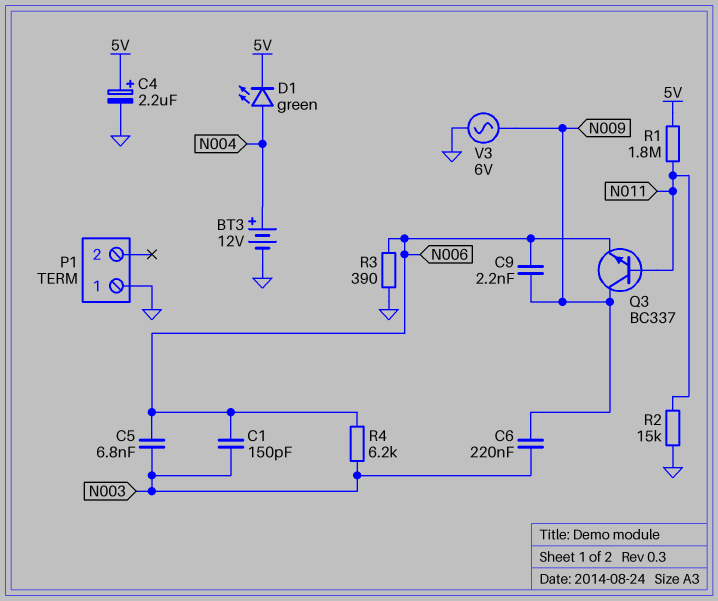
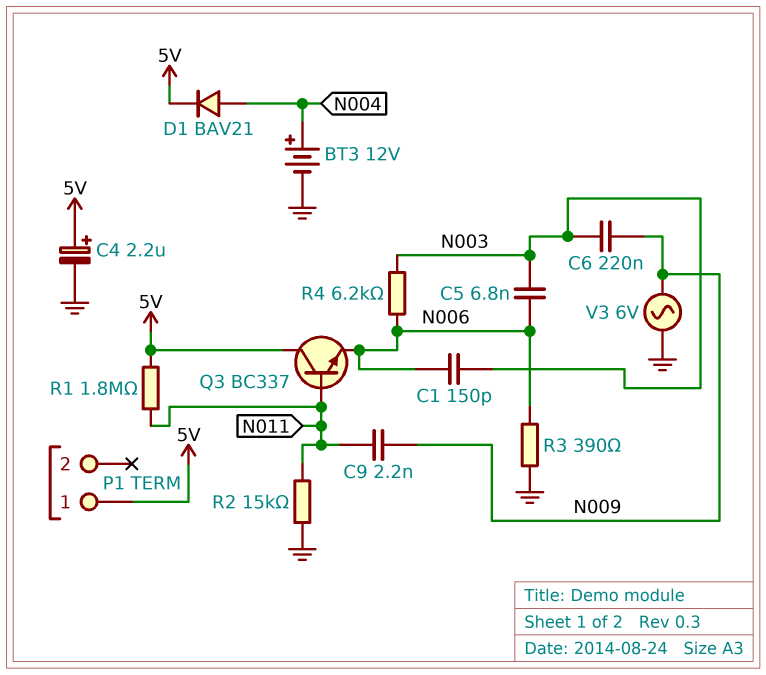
C9: 2.2nF (N006, N009) -> 2.2nF (N009, N011)
D1: LED green (A N004, K 5V) -> diode BAV21 (A N004, K 5V)
P1 pin 1: GND -> 5V
Q3: NPN BC337 (B N011, C N009, E N006) -> NPN BC337 (B N011, C 5V, E N006)

